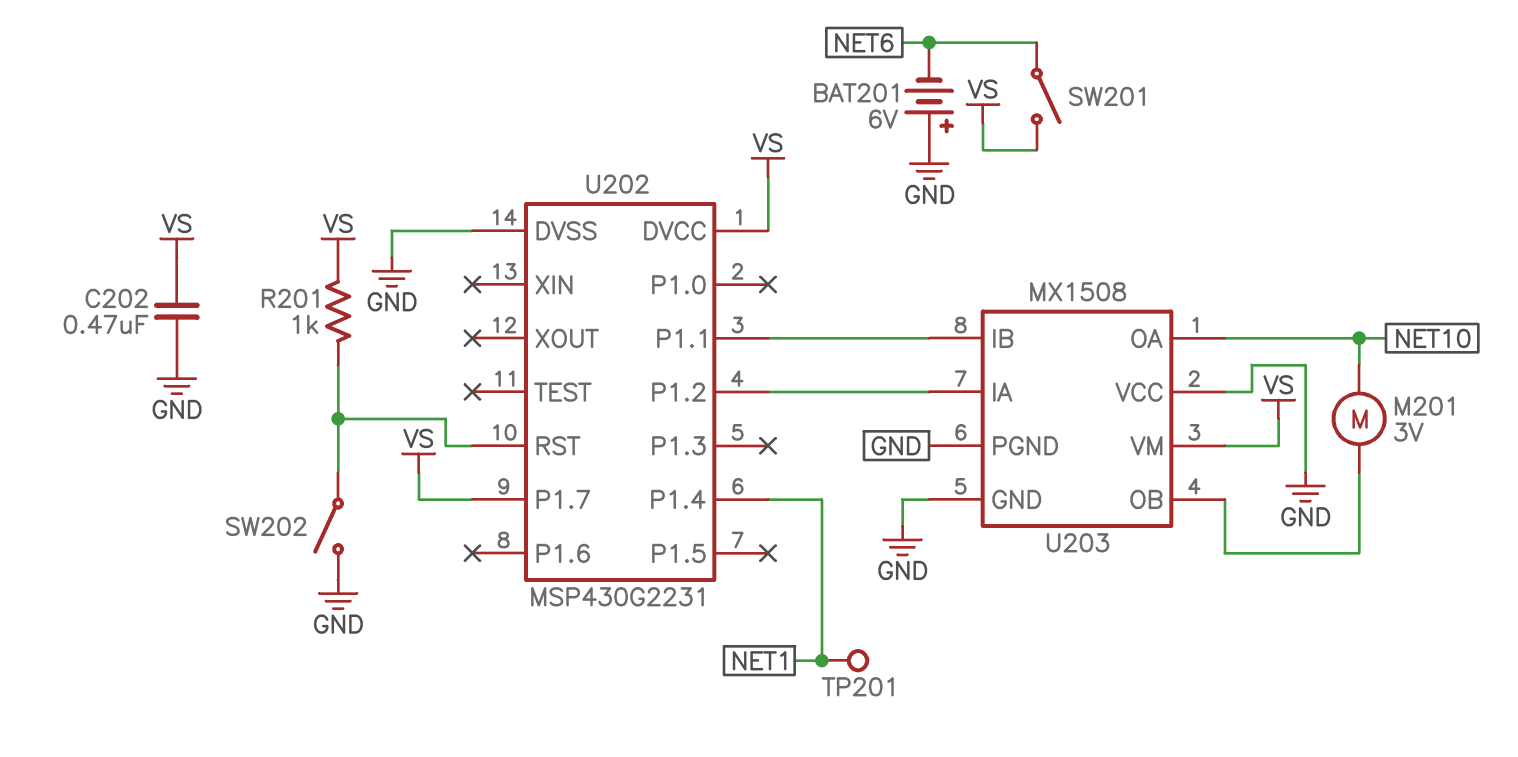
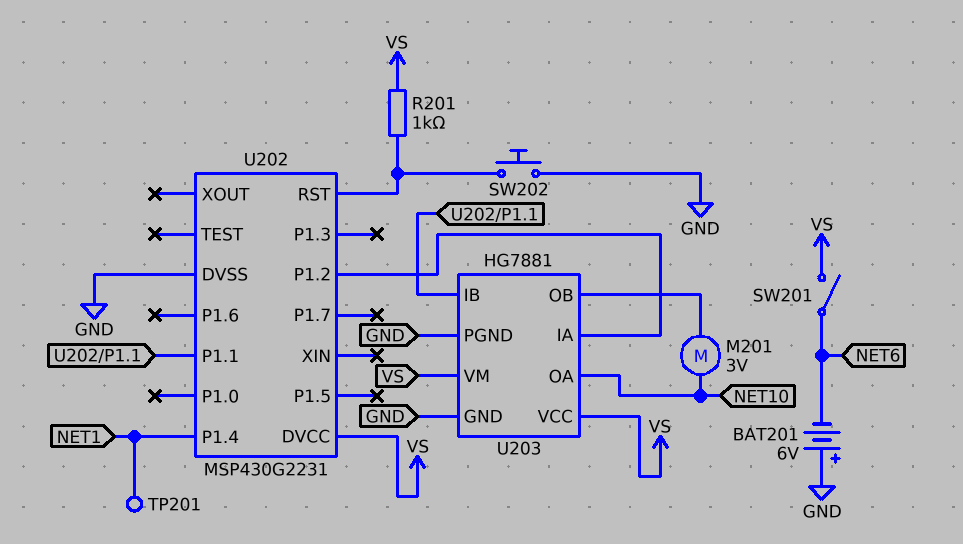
C202: 470nF (GND, VS) -> none
SW202: switch (GND, U202/RST) -> button (GND, U202/RST)
U202 pin P1.7: VS -> none
U203: MX1508 -> HG7881
U203 pin VCC: GND -> VS

